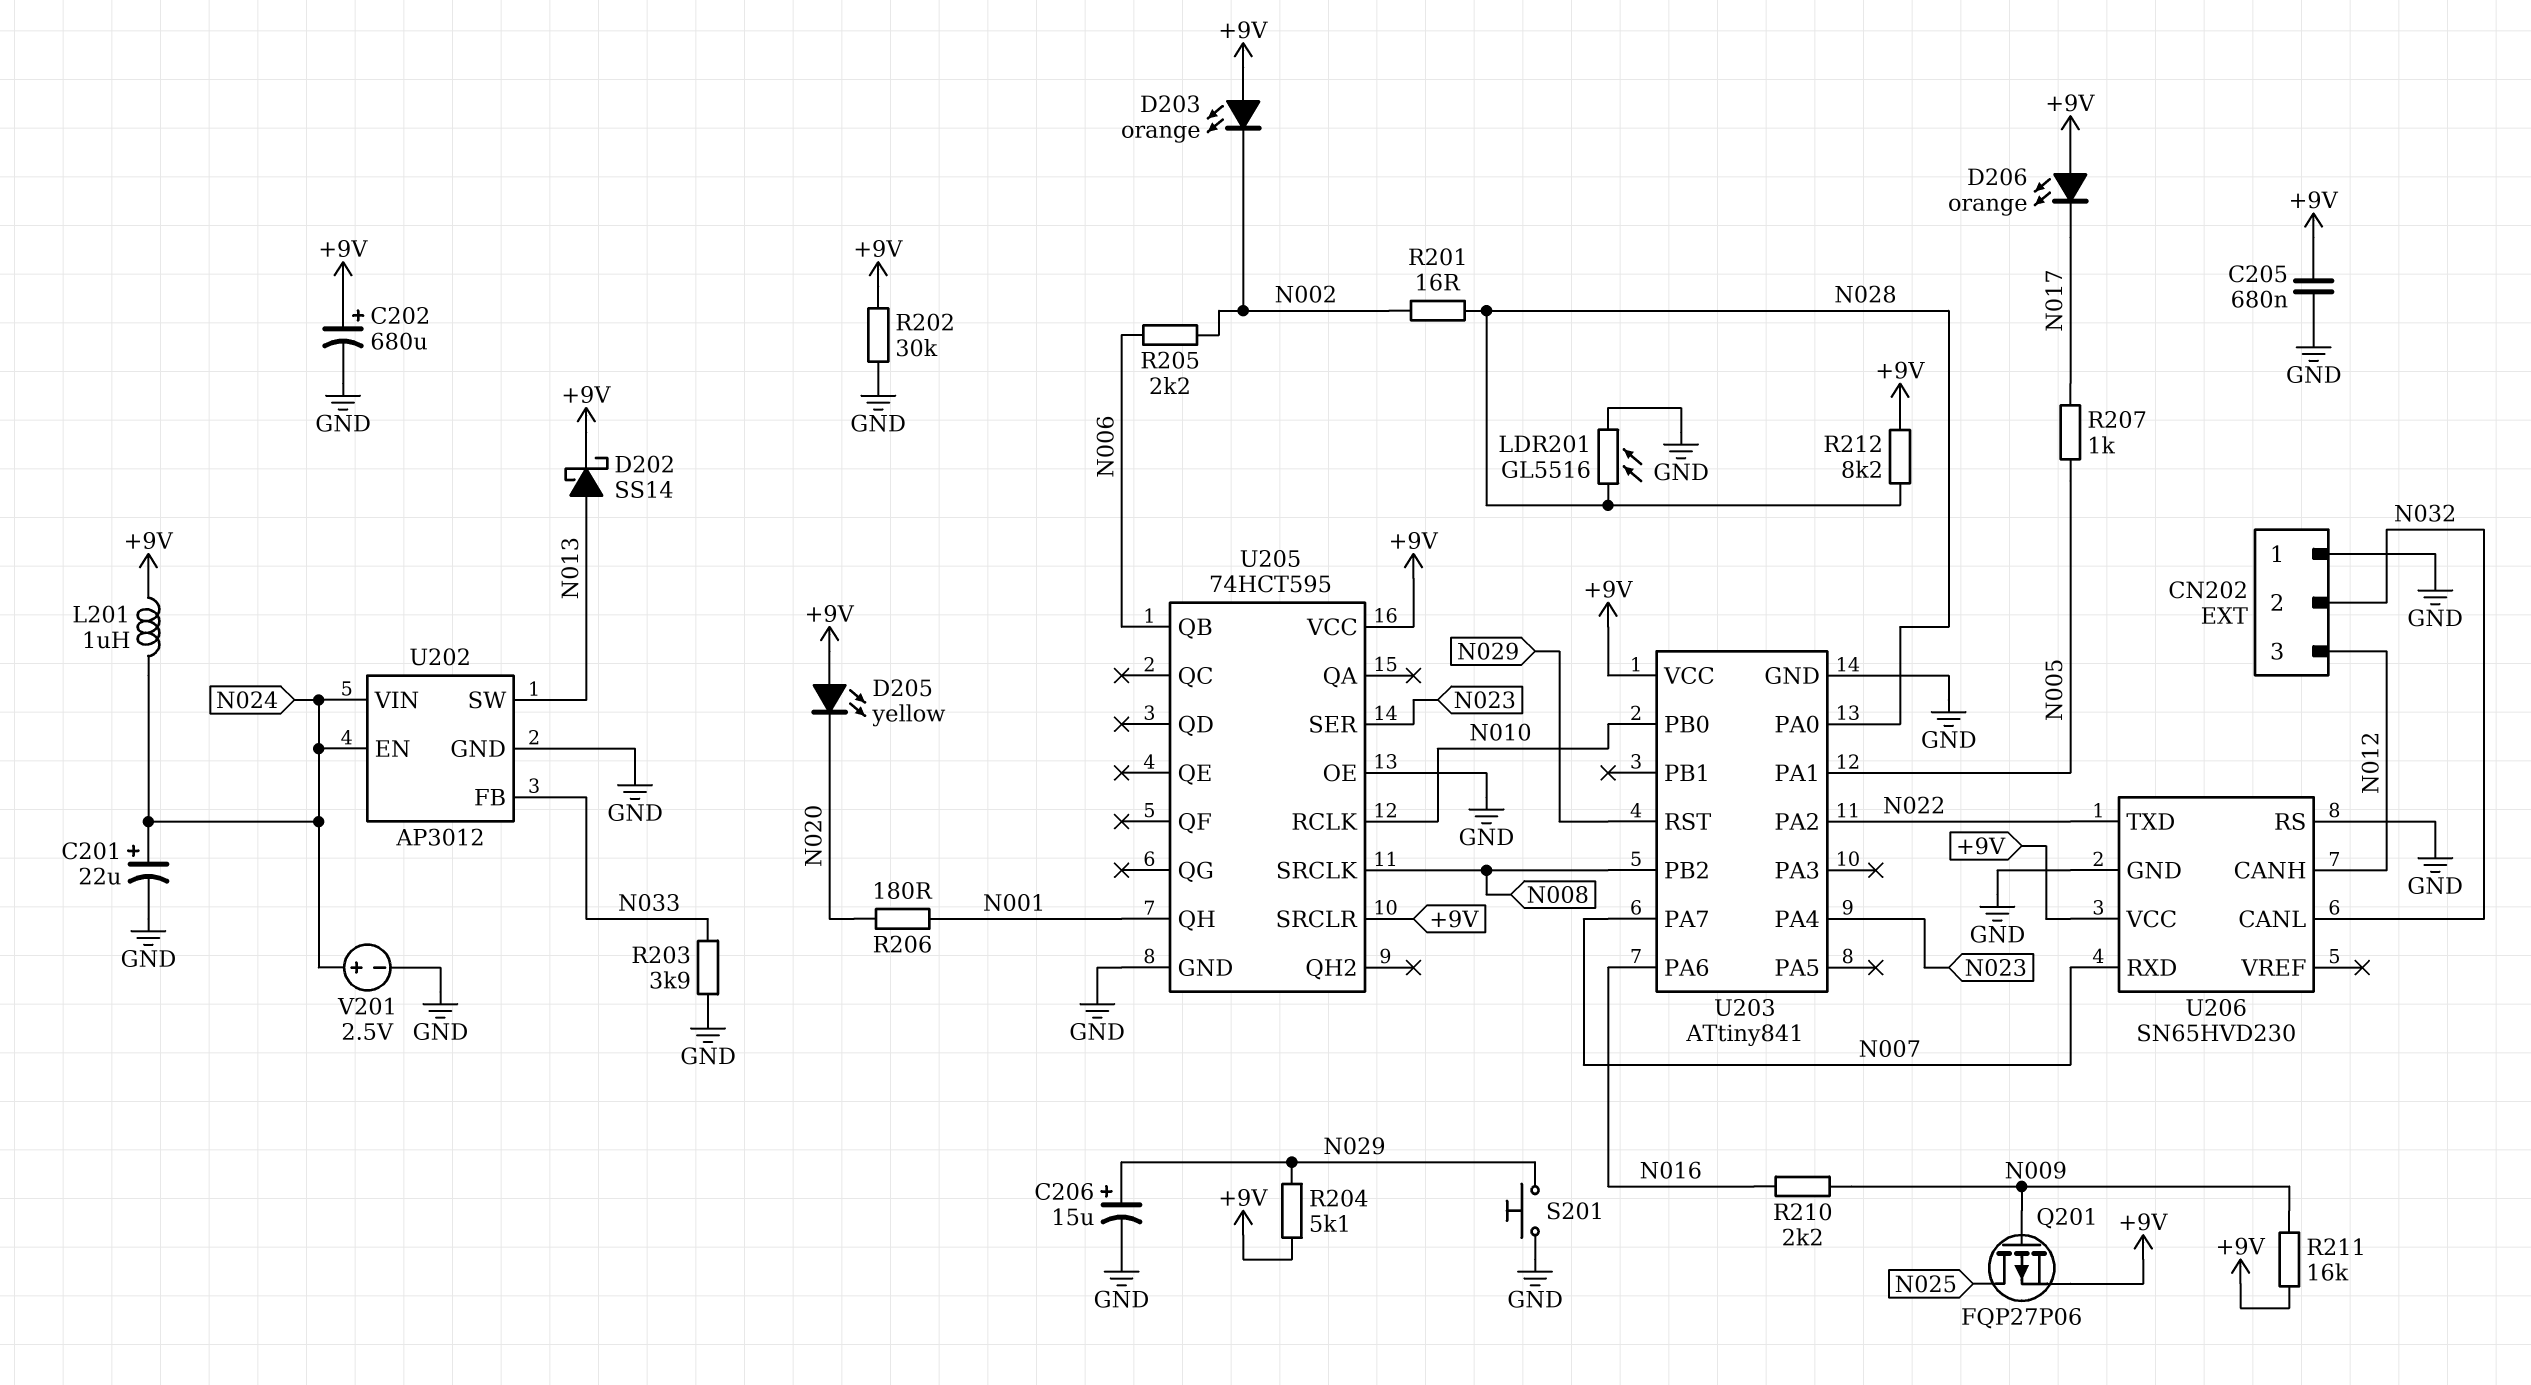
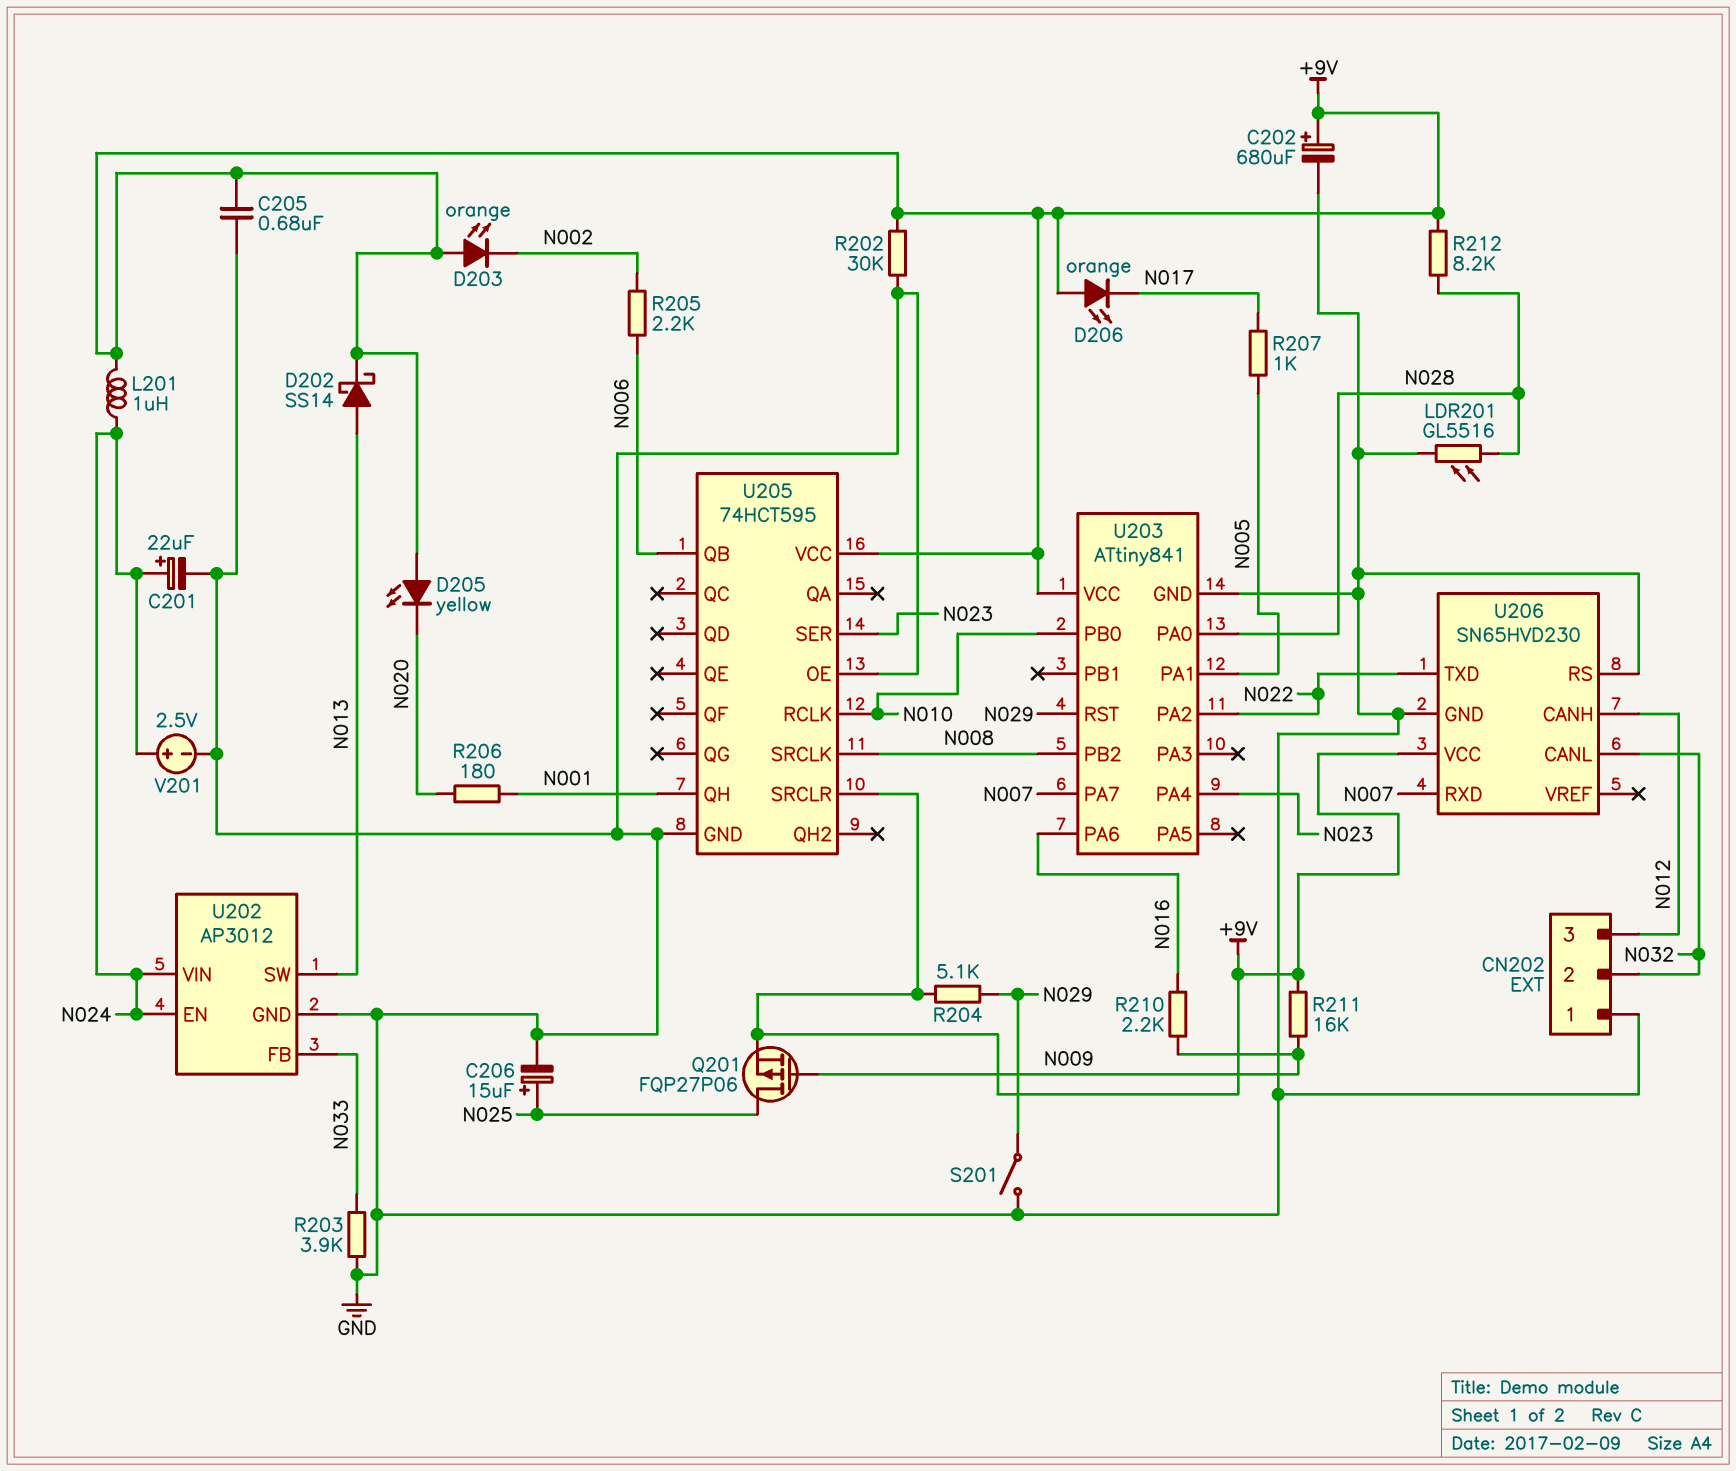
C206: 15uF (plus N029, minus GND) -> 15uF (plus N025, minus GND)
R201: 16 (N002, N028) -> none
S201: button (GND, N029) -> switch (GND, N029)

